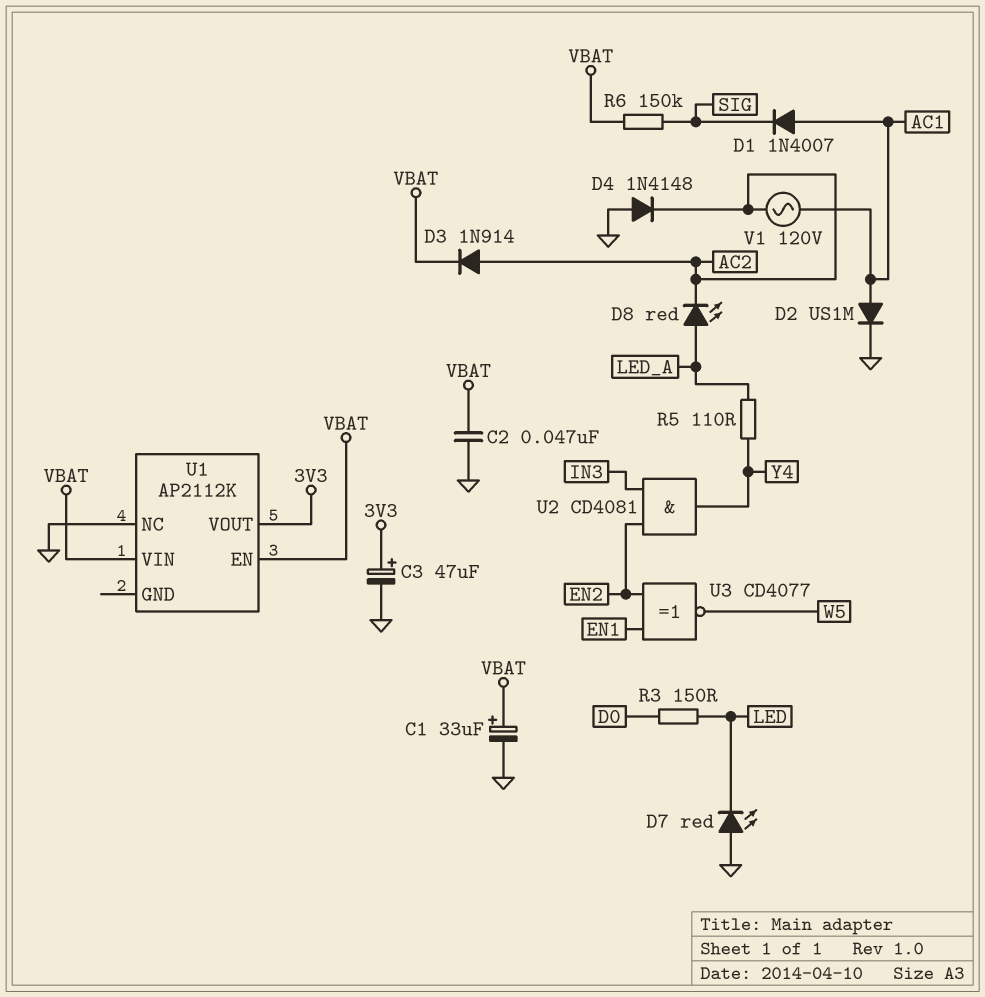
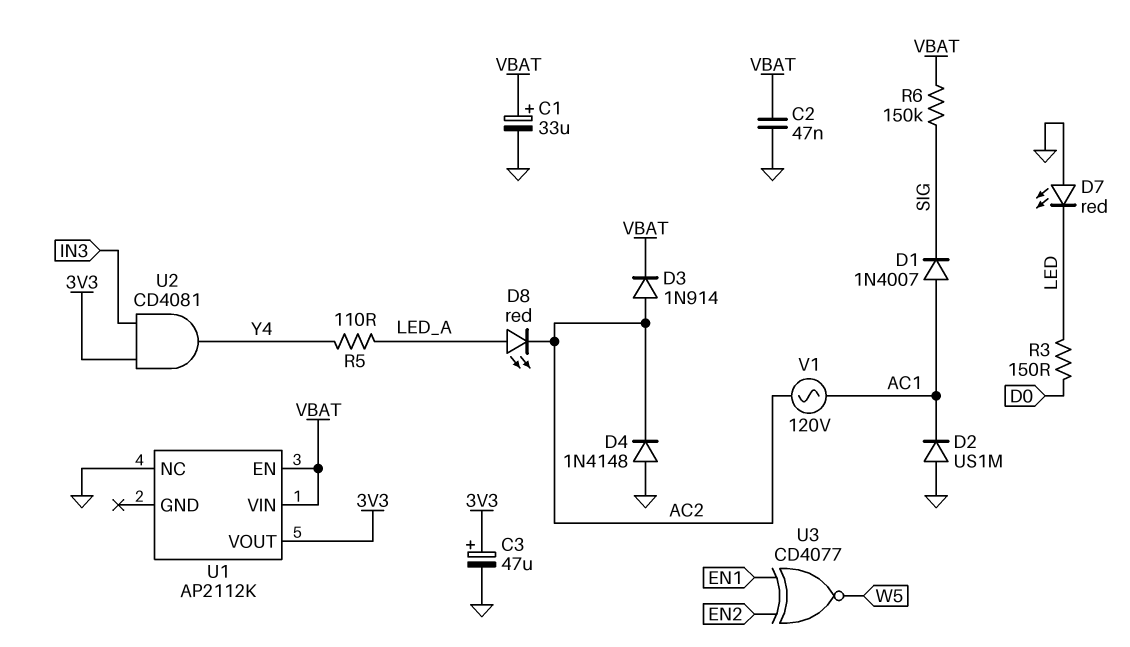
D2: diode US1M (A AC1, K GND) -> diode US1M (A GND, K AC1)
U2: AND CD4081 (in EN2, in IN3, out Y4) -> AND CD4081 (in 3V3, in IN3, out Y4)

